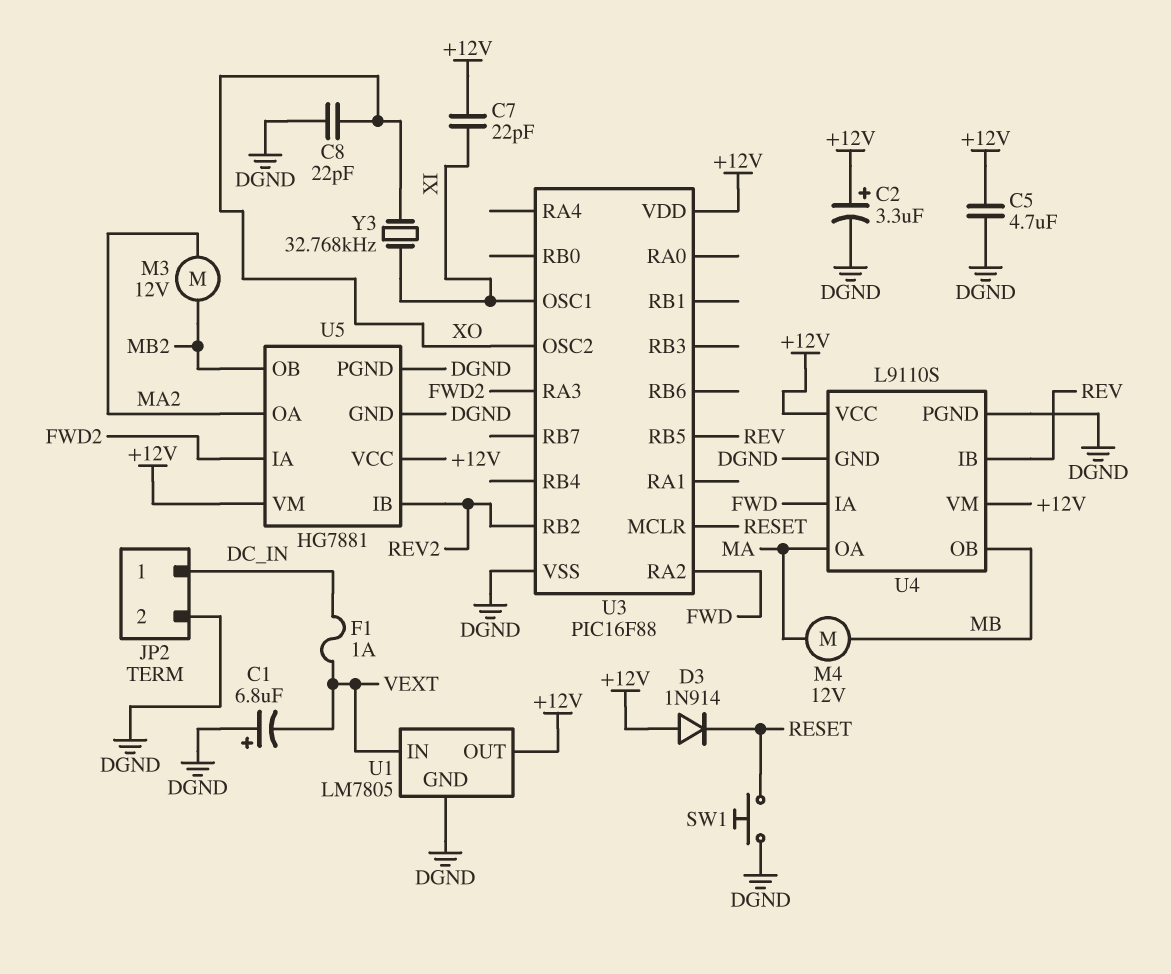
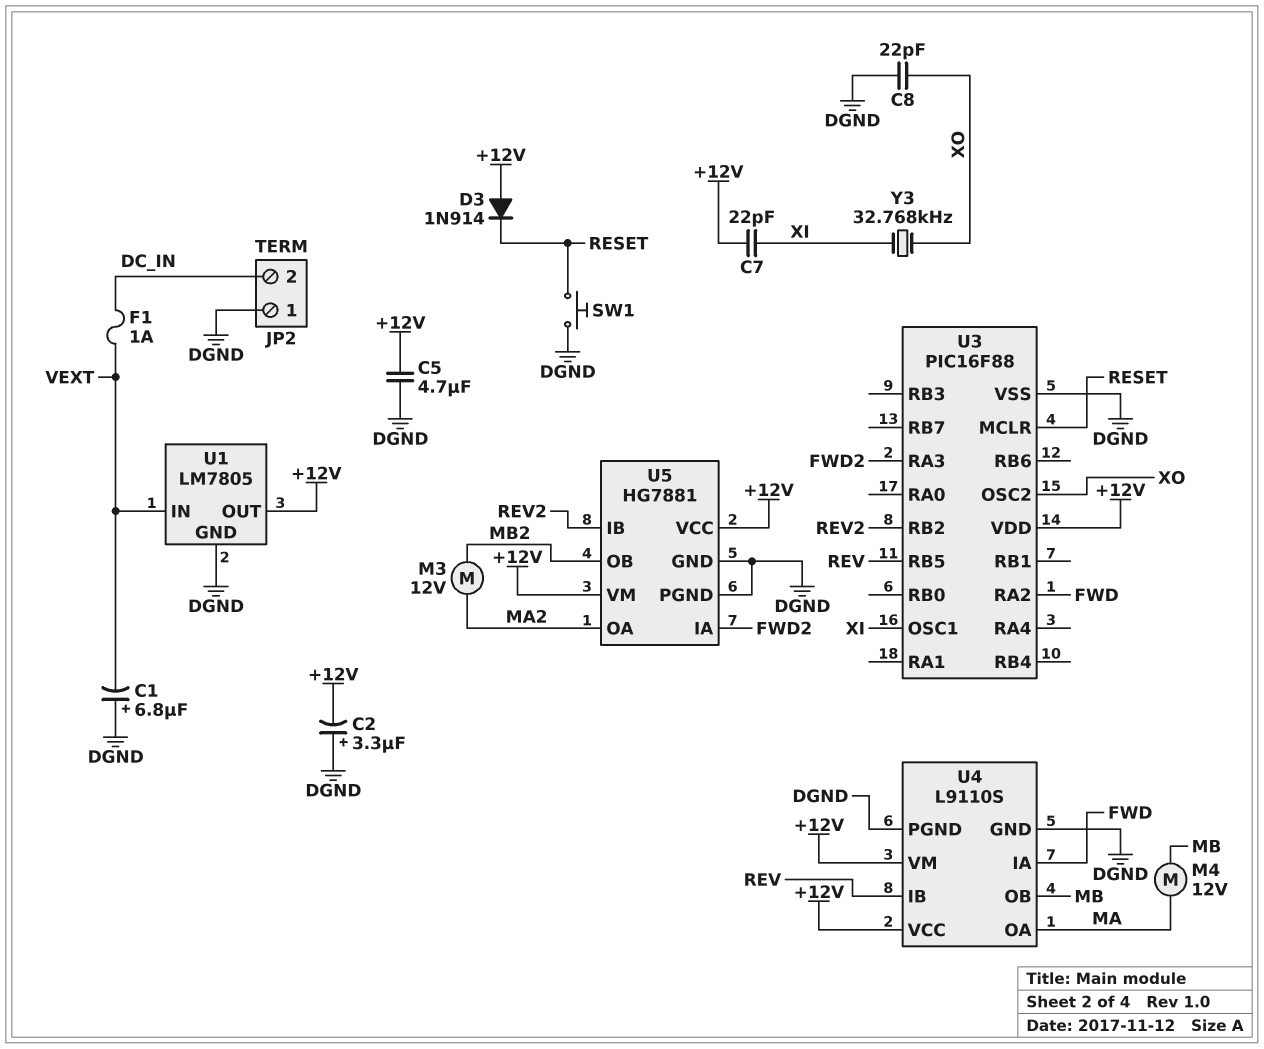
C2: 3.3uF (plus +12V, minus DGND) -> 3.3uF (plus DGND, minus +12V)
JP2 pin 1: DC_IN -> DGND
JP2 pin 2: DGND -> DC_IN

